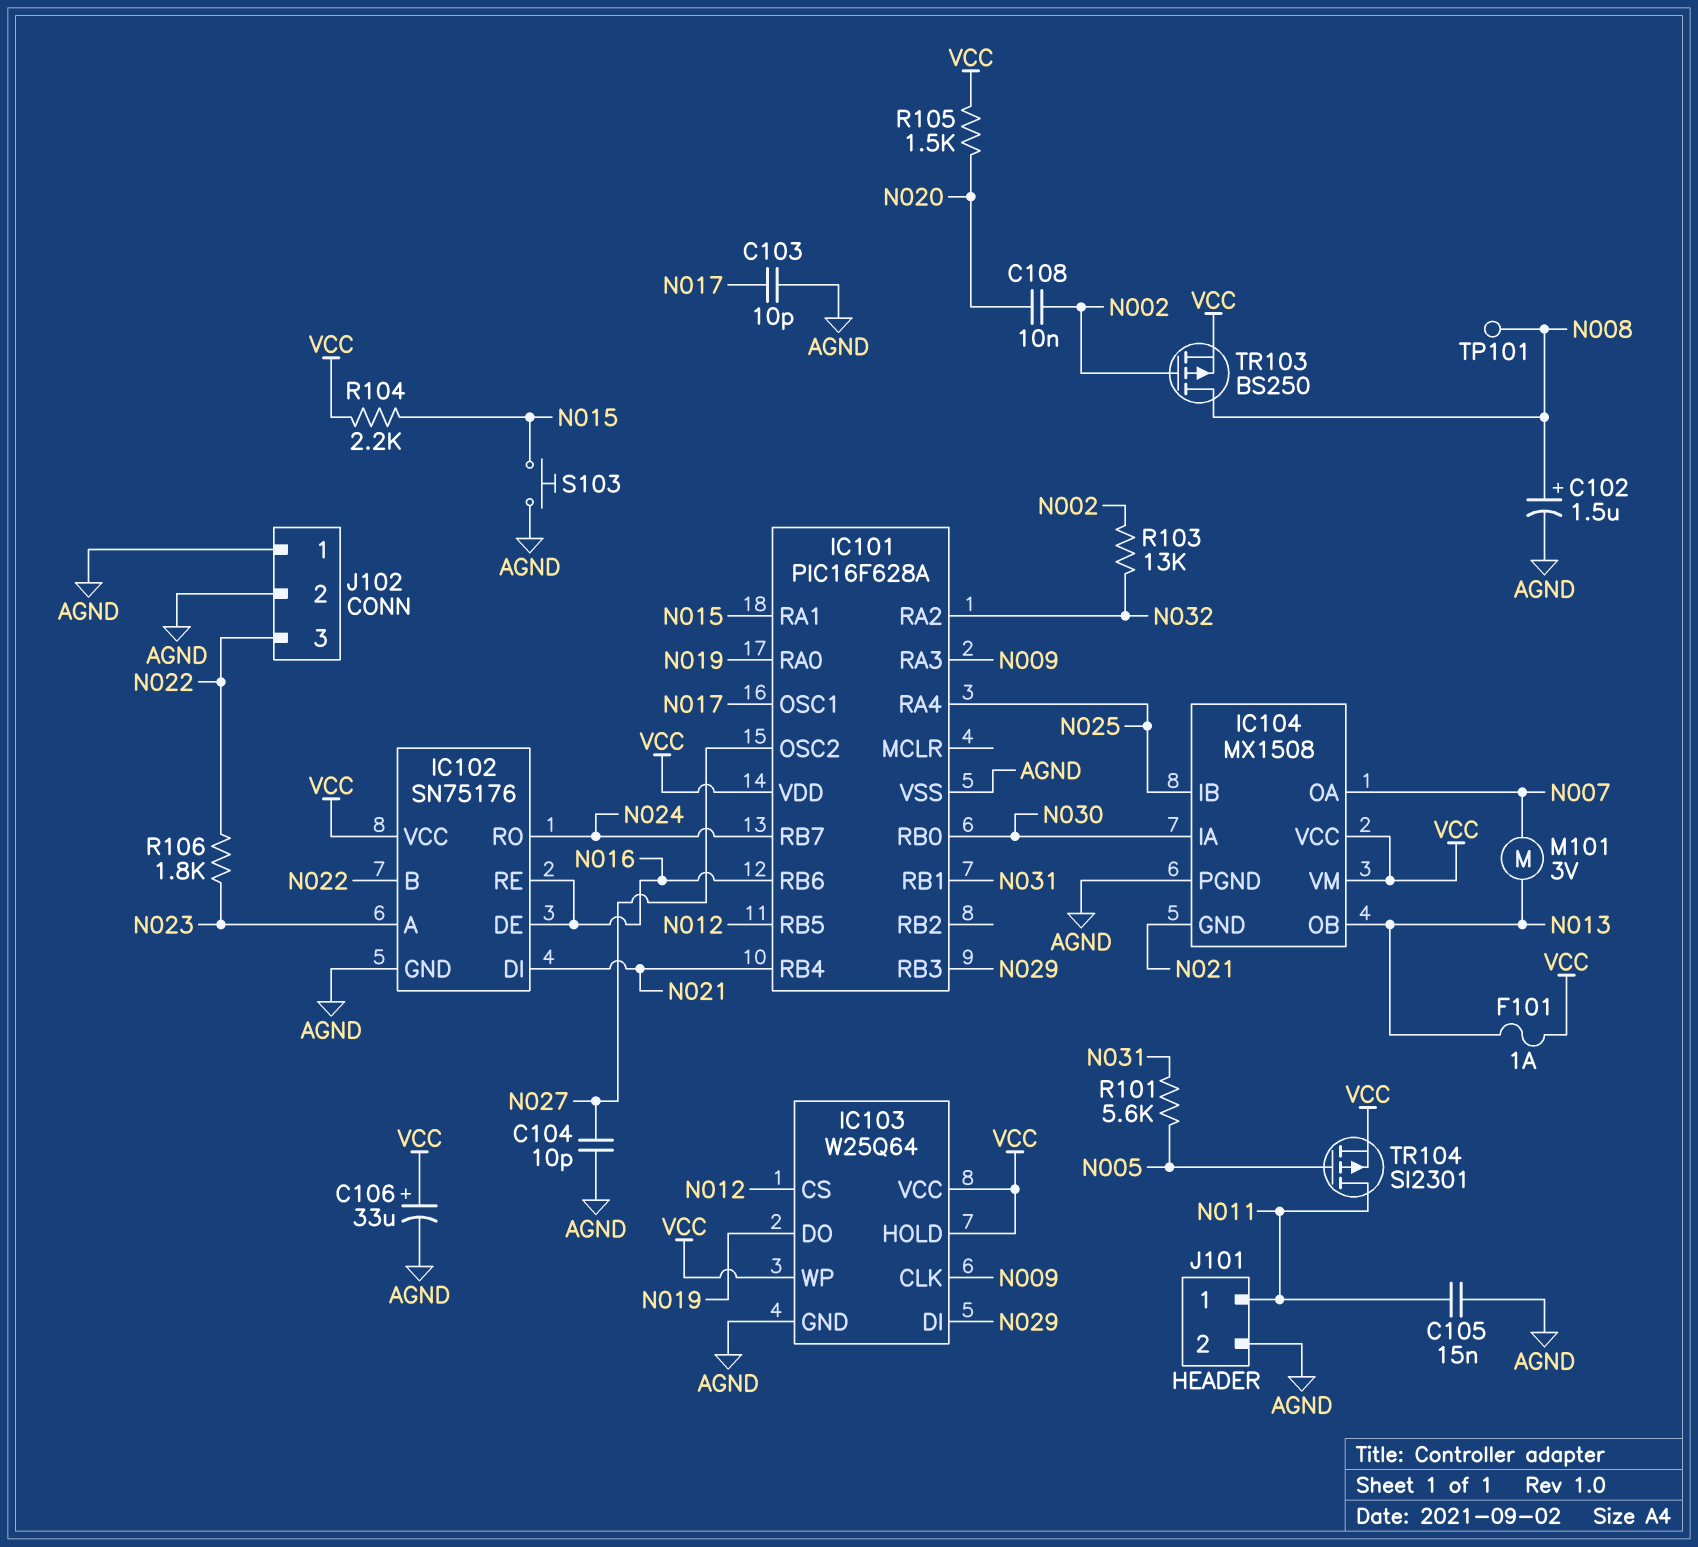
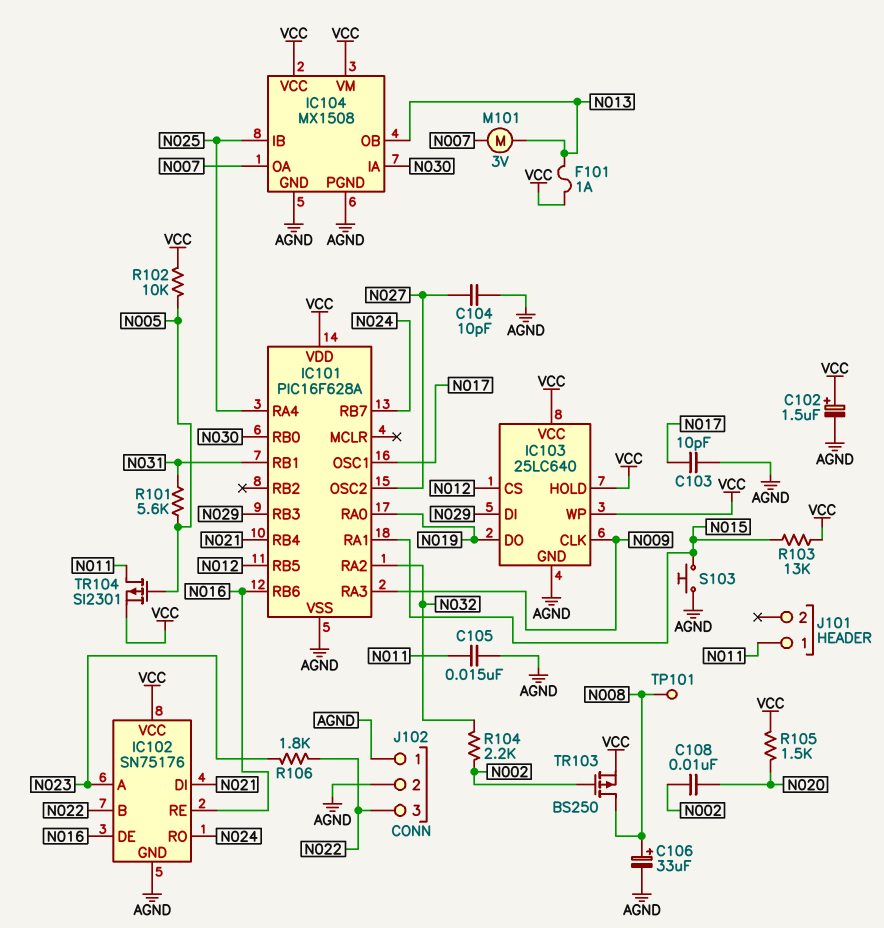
C102: 1.5uF (plus N008, minus AGND) -> 1.5uF (plus VCC, minus AGND)
C106: 33uF (plus VCC, minus AGND) -> 33uF (plus N008, minus AGND)
IC103: W25Q64 -> 25LC640
IC104 pin GND: N021 -> AGND
J101 pin 2: AGND -> none
R102: none -> 10k (N005, VCC)
R103: 13k (N002, N032) -> 13k (N015, VCC)
R104: 2.2k (N015, VCC) -> 2.2k (N002, N032)

